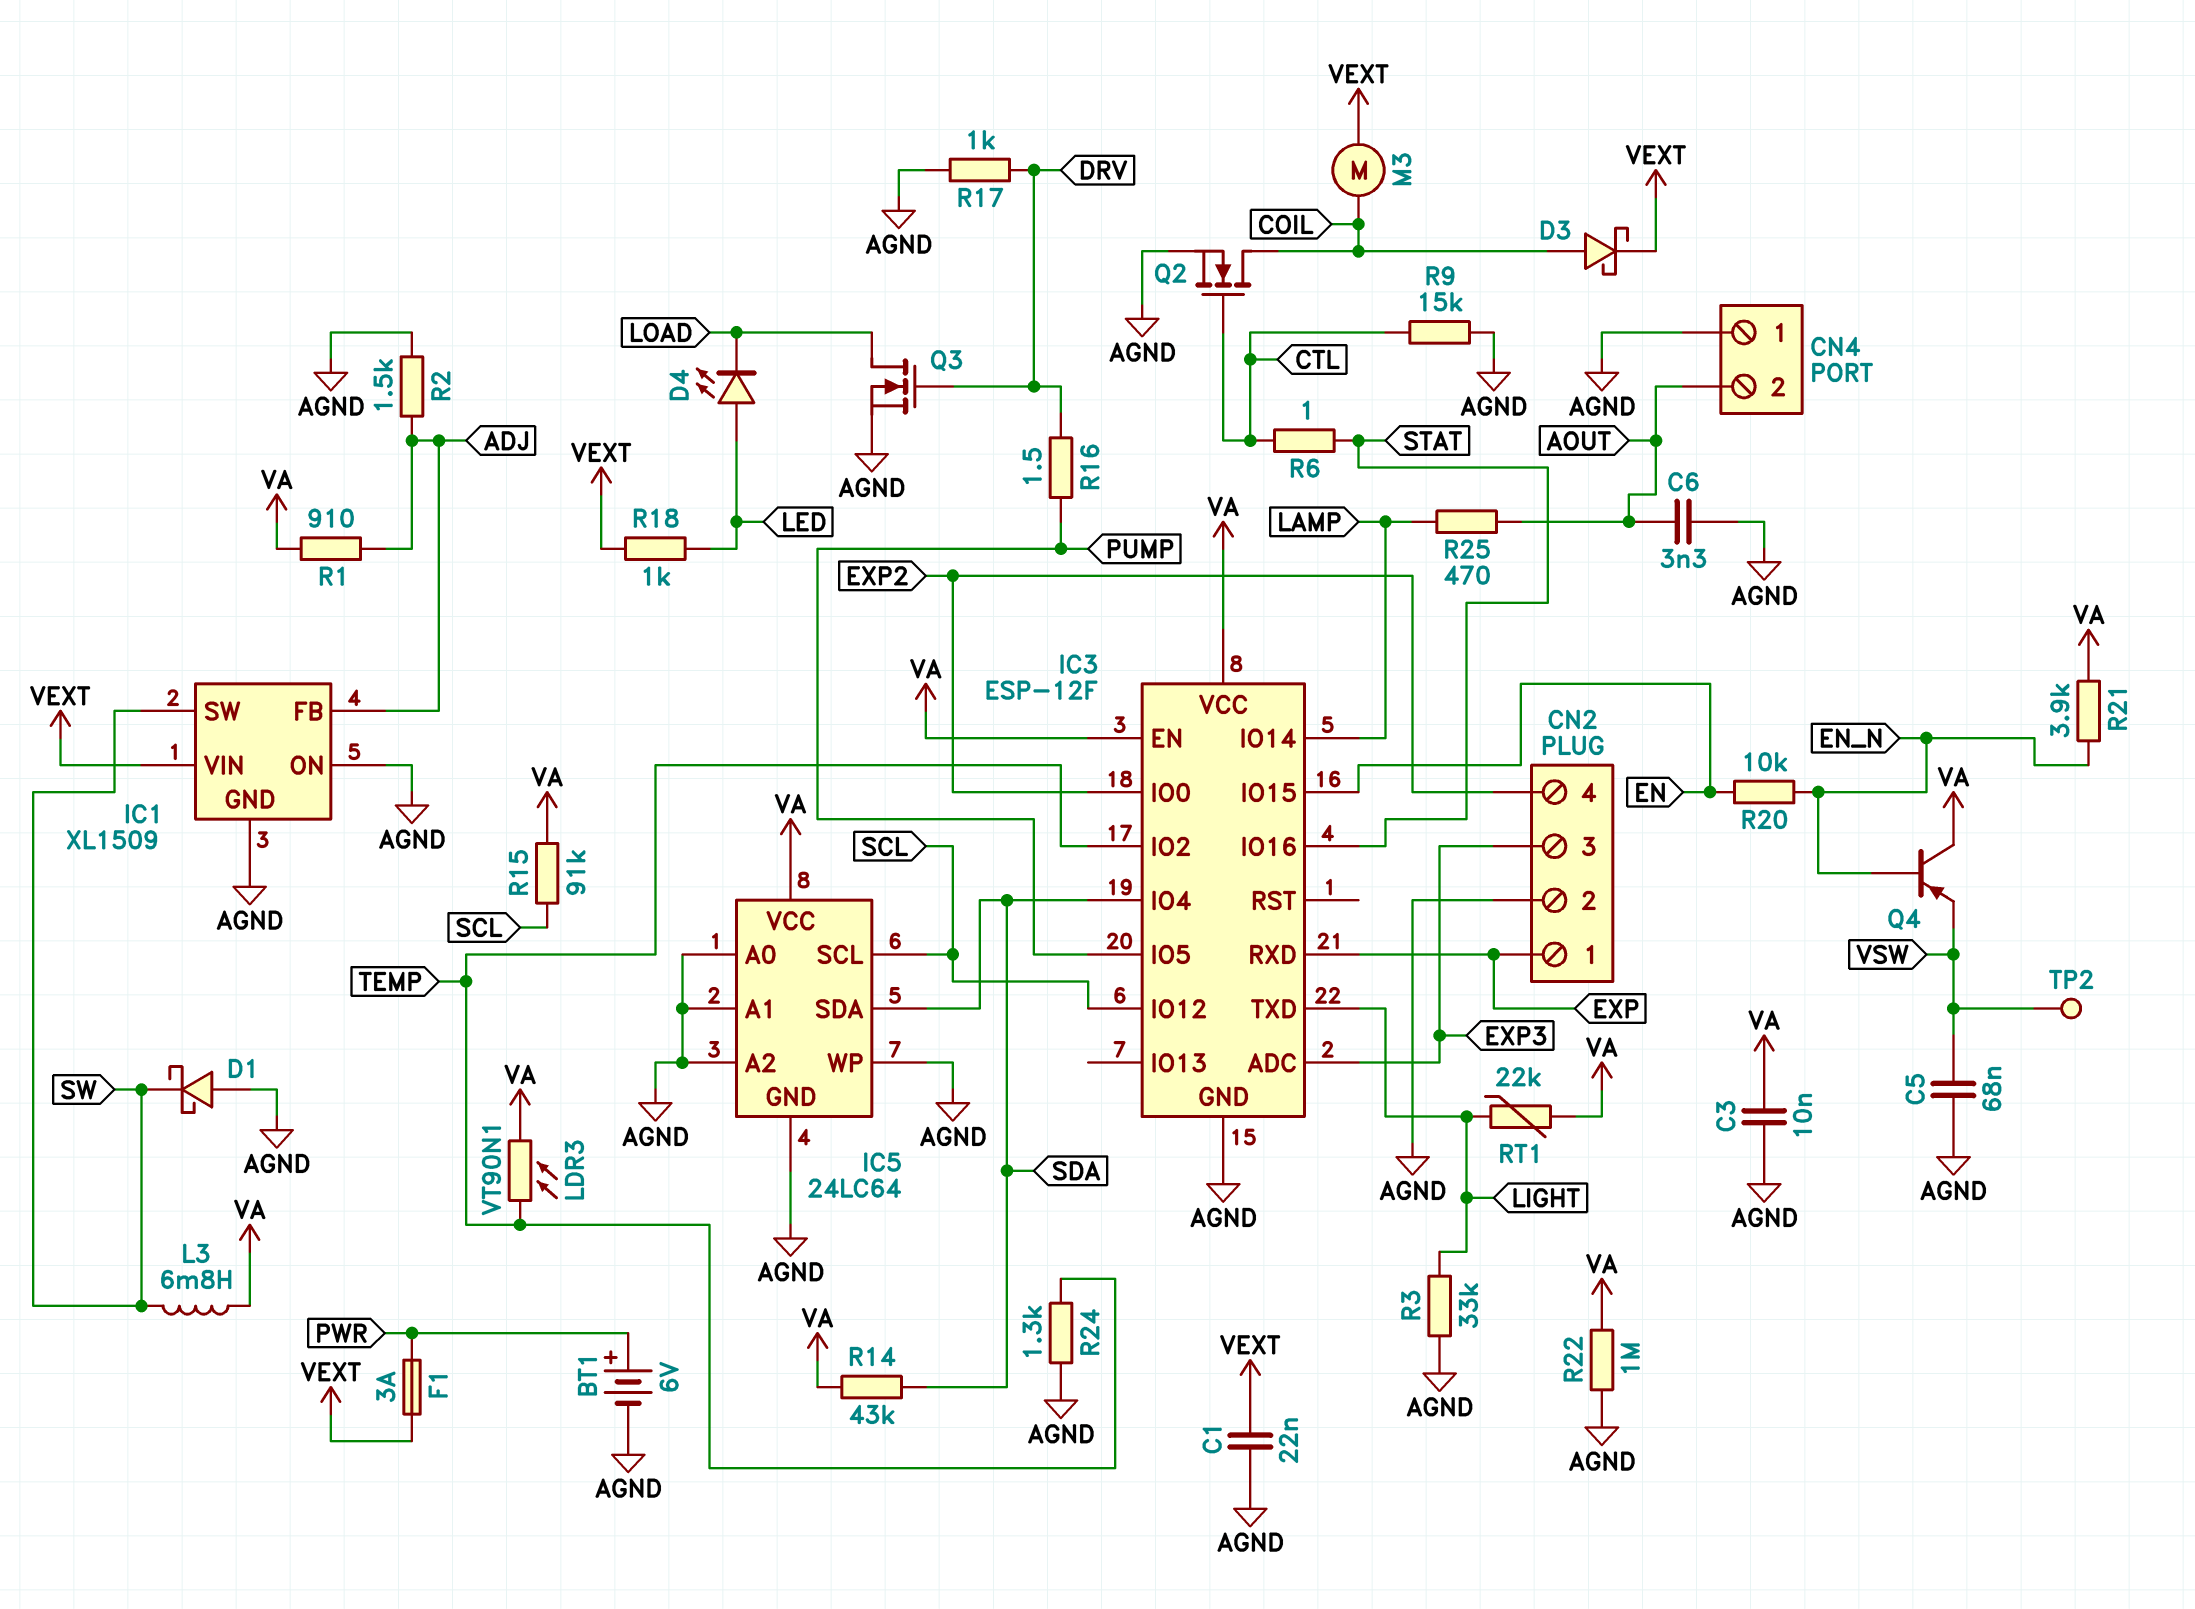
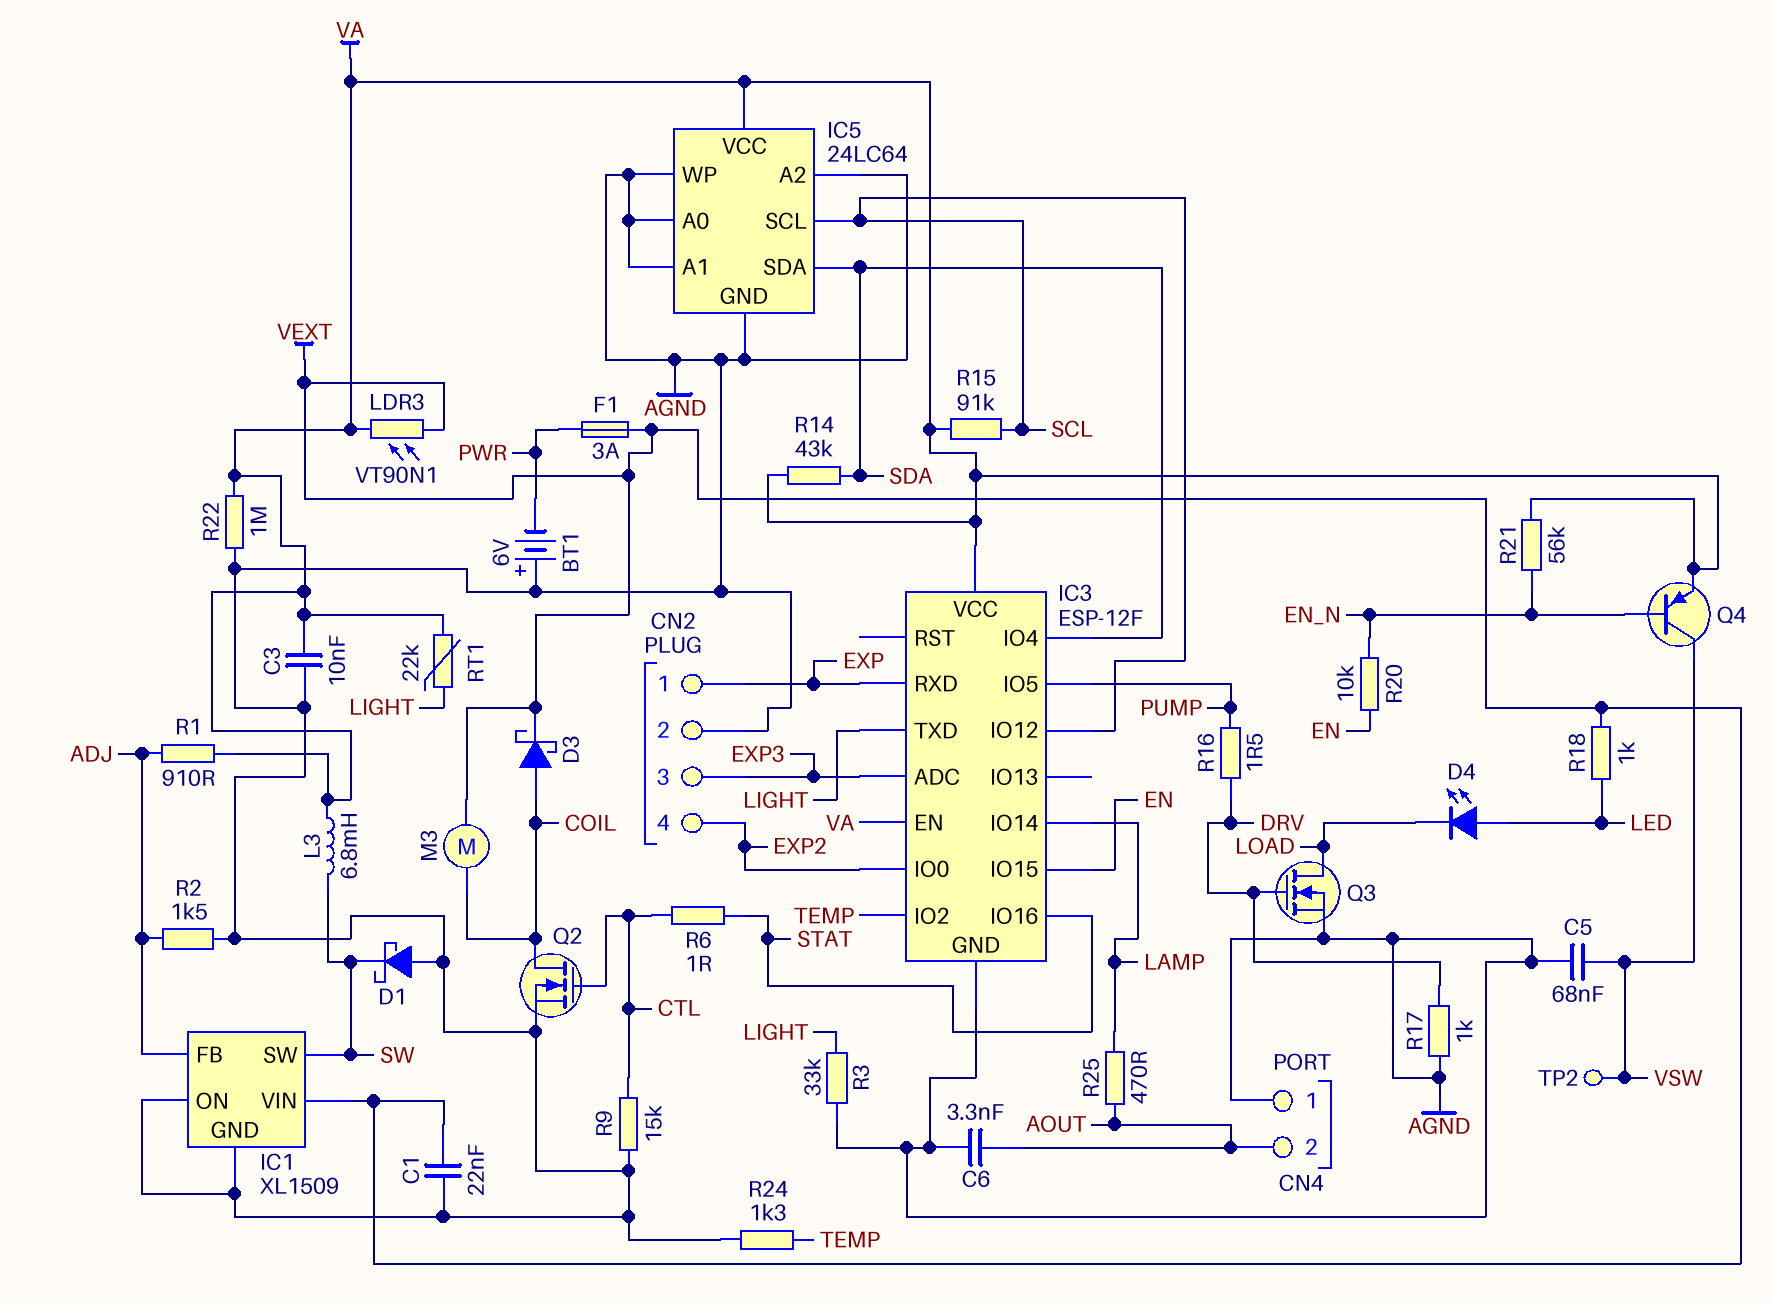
BT1: 6V (plus PWR, minus AGND) -> 6V (plus AGND, minus PWR)
LDR3: VT90N1 (TEMP, VA) -> VT90N1 (VA, VEXT)
Q4: PNP (B EN_N, C VA, E VSW) -> PNP (B EN_N, C VSW, E VA)
R21: 3.9k (EN_N, VA) -> 56k (EN_N, VA)

